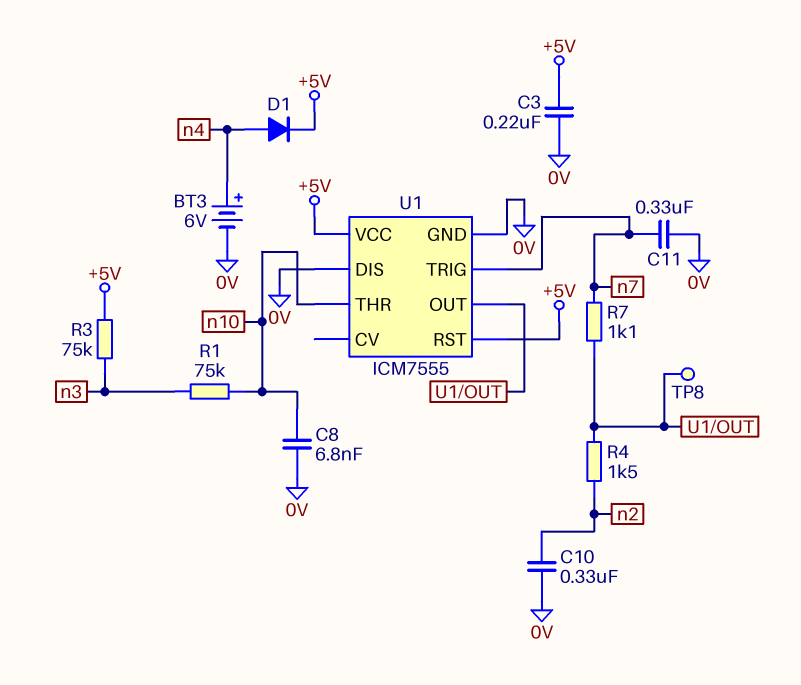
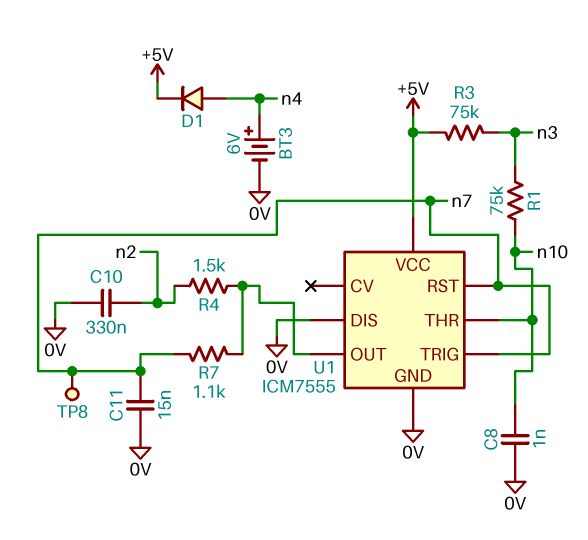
C3: 220nF (+5V, 0V) -> none
C8: 6.8nF (0V, n10) -> 1nF (0V, n10)
C11: 330nF (0V, n7) -> 15nF (0V, n7)
TP8: test point (U1/OUT) -> test point (n7)
U1 pin RST: +5V -> n7

